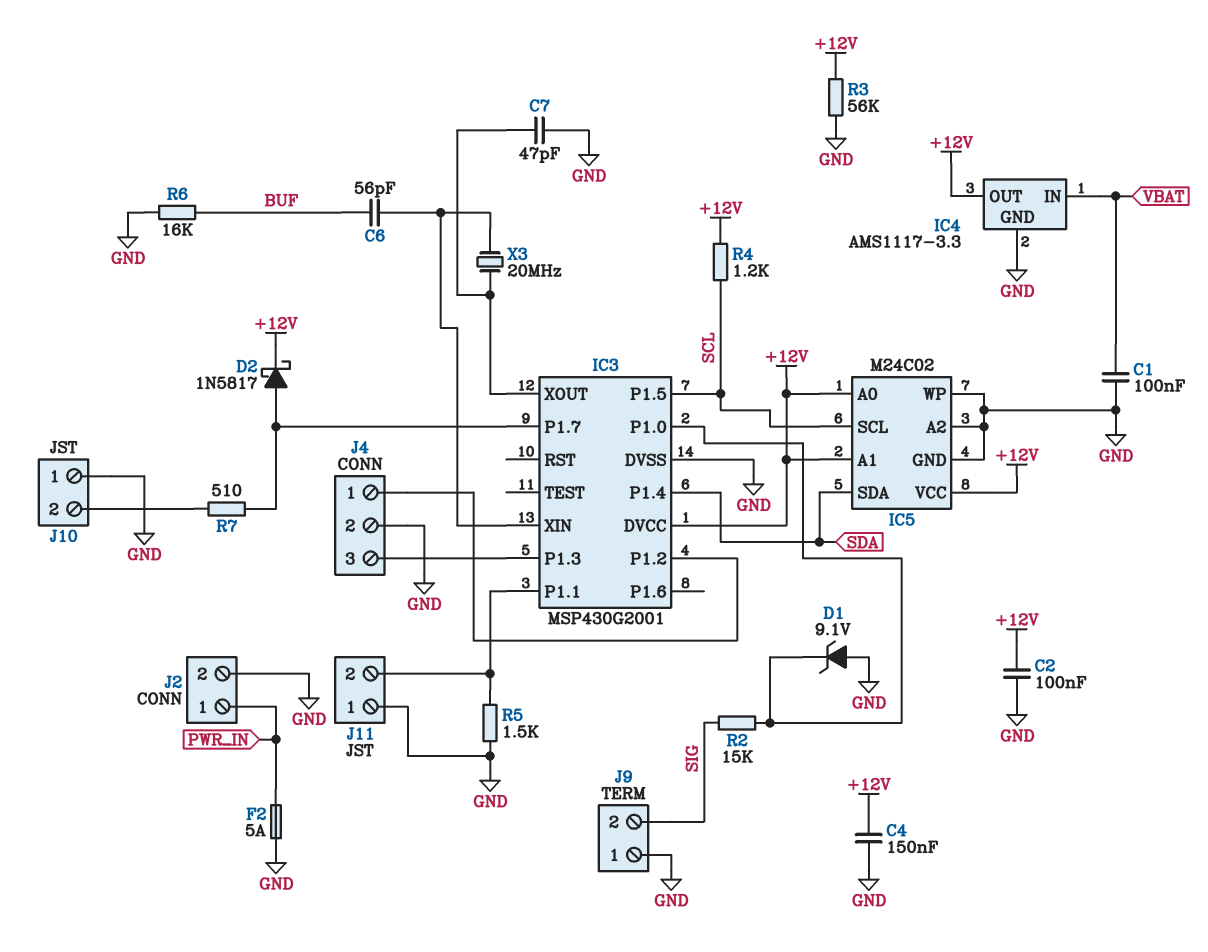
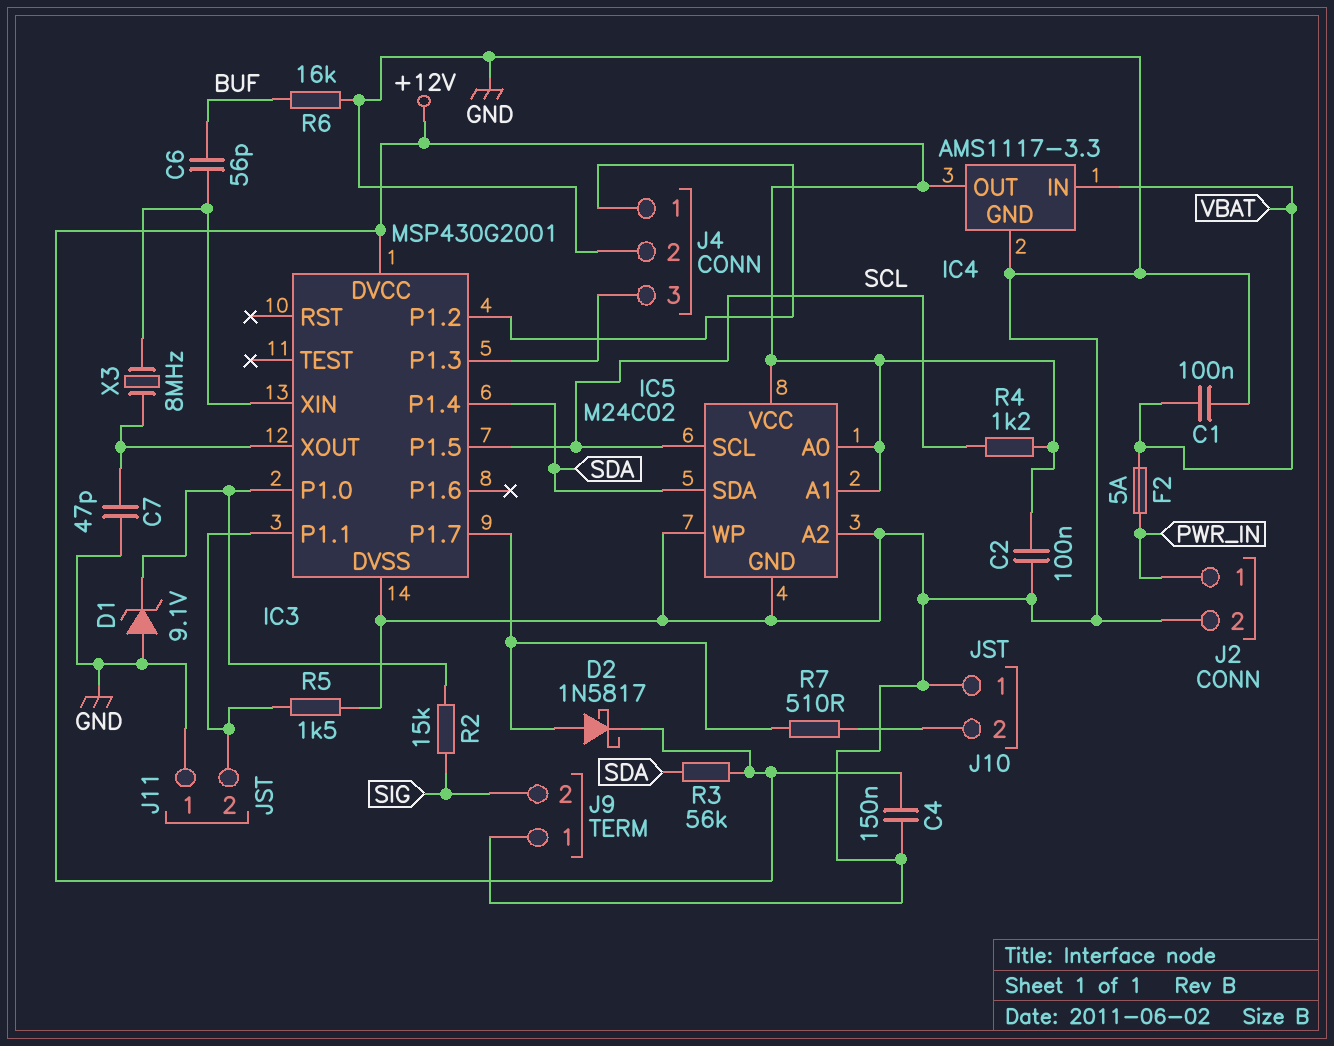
F2: 5A (GND, PWR_IN) -> 5A (PWR_IN, VBAT)
R3: 56k (+12V, GND) -> 56k (+12V, SDA)
X3: 20MHz (IC3/XIN, IC3/XOUT) -> 8MHz (IC3/XIN, IC3/XOUT)

